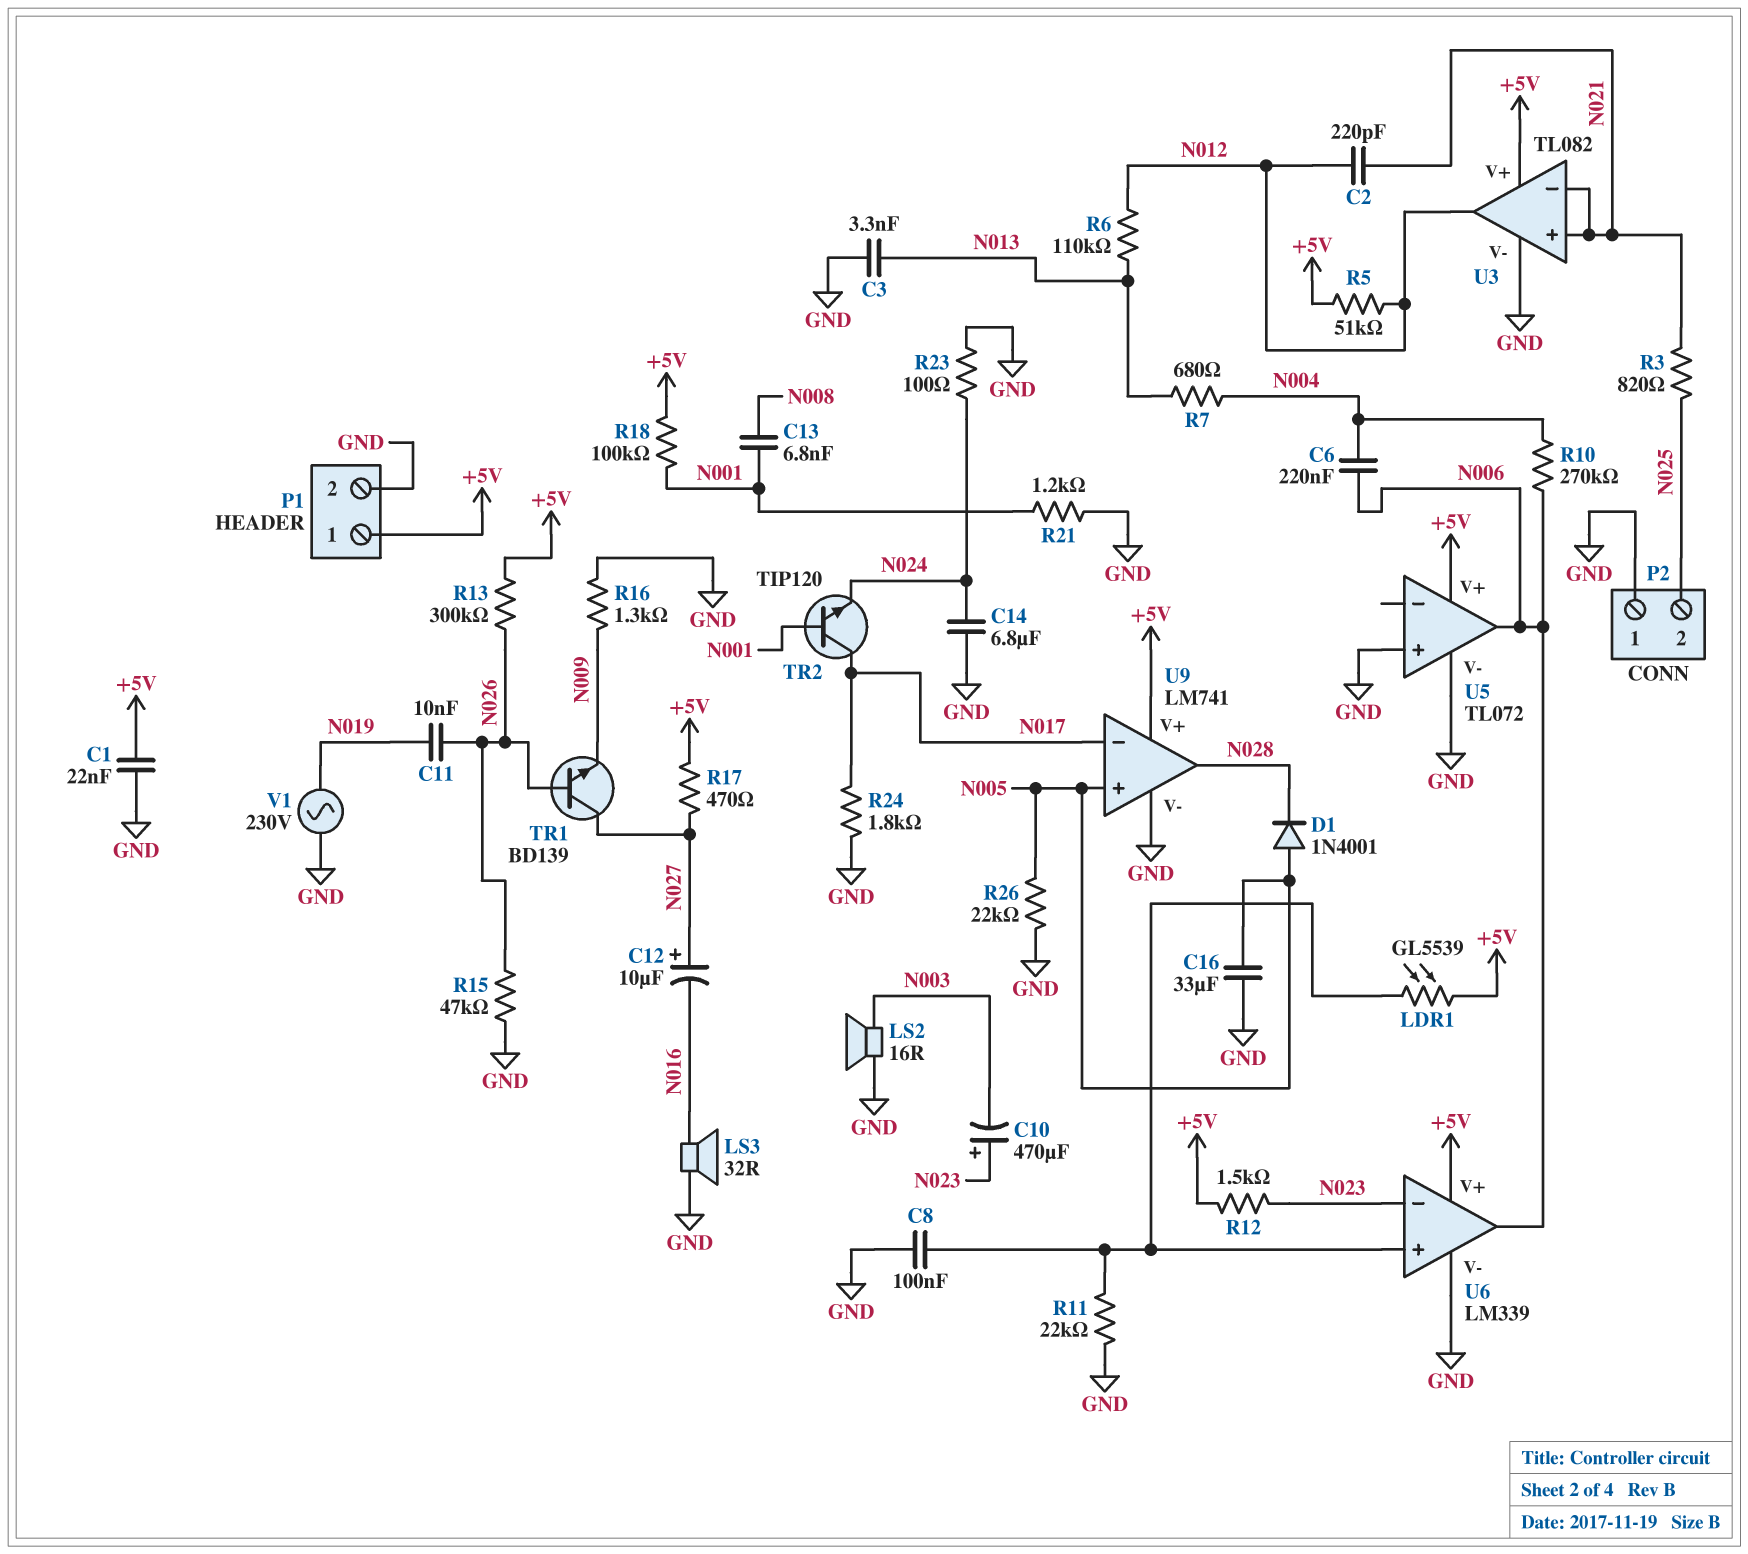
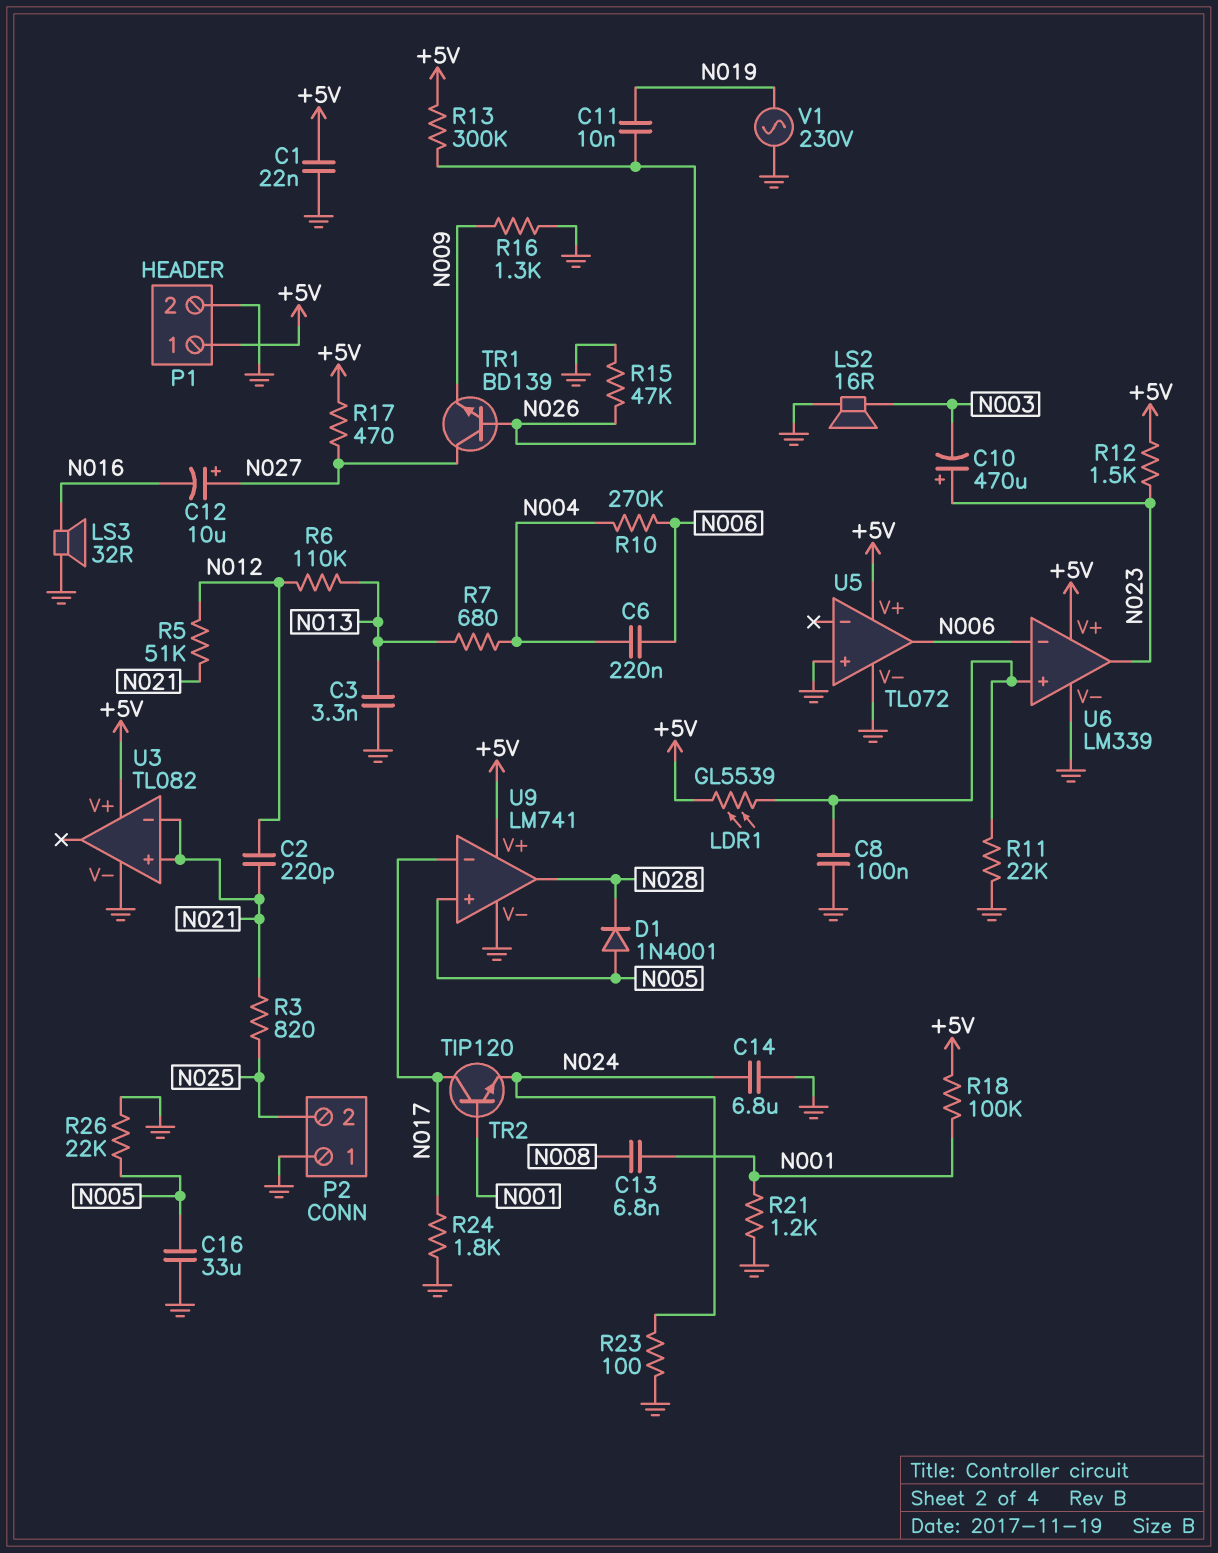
R5: 51k (+5V, N012) -> 51k (N012, N021)
U3 pin out: N012 -> none
U6 pin in-: N023 -> N006
U6 pin out: N006 -> N023

